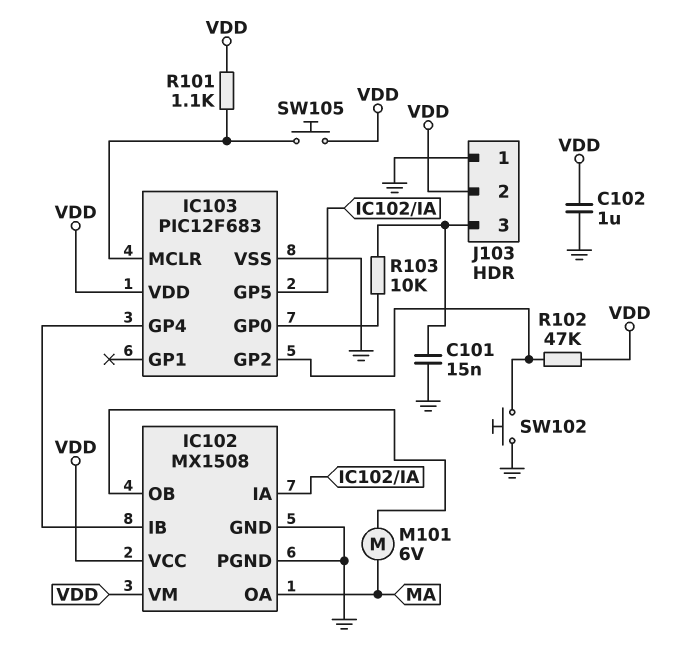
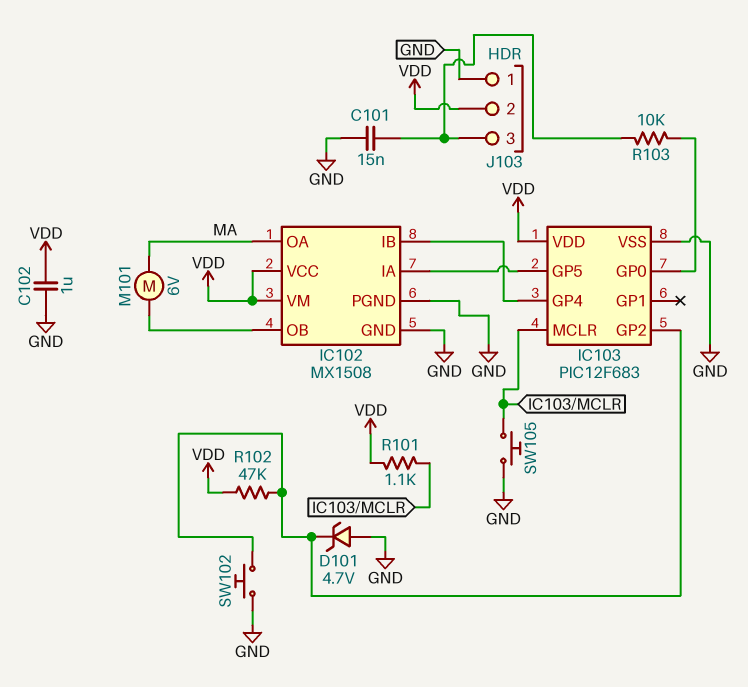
D101: none -> zener 4.7V (A GND, K IC103/GP2)
SW105: button (IC103/MCLR, VDD) -> button (GND, IC103/MCLR)

